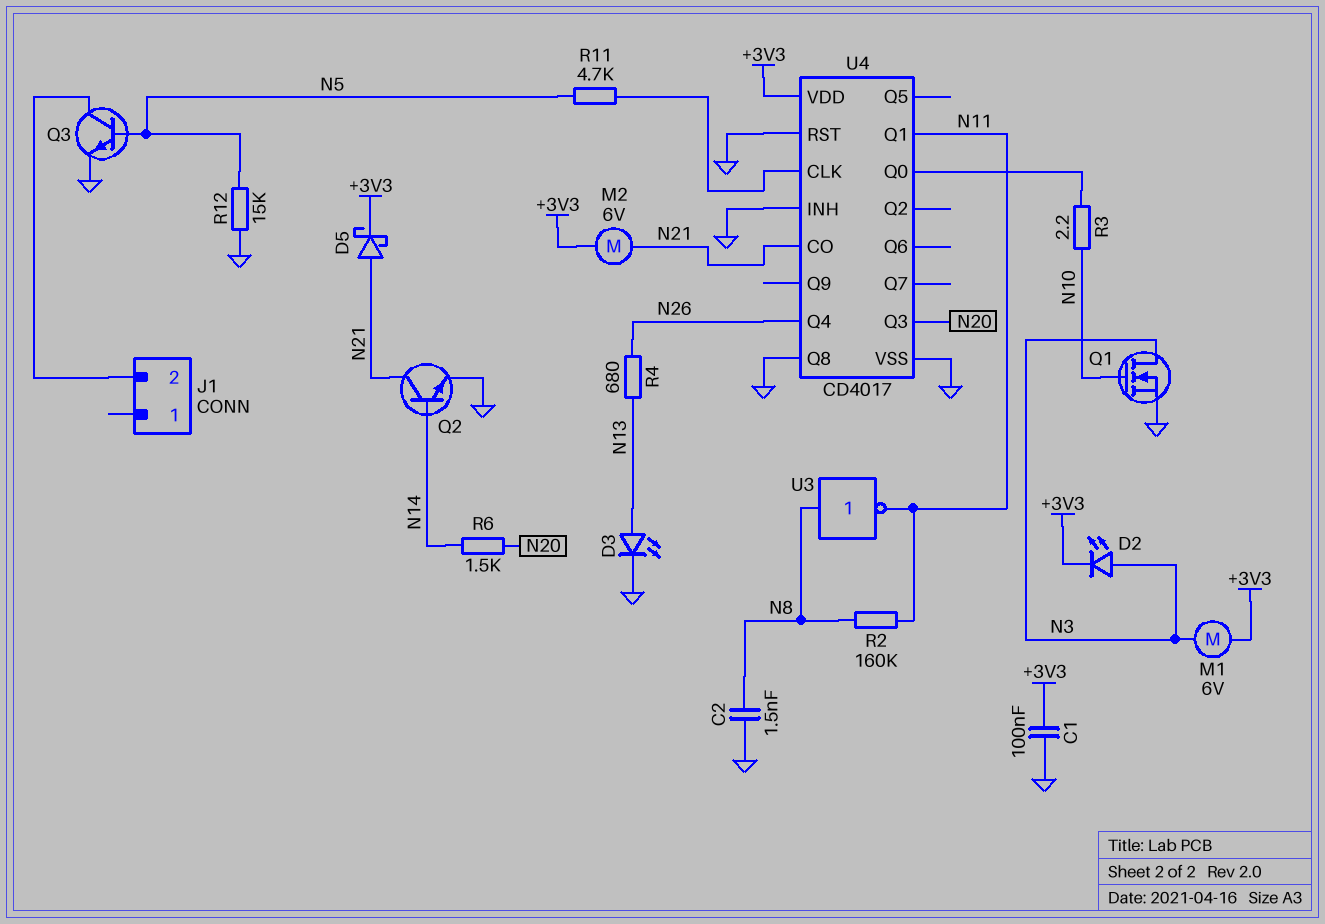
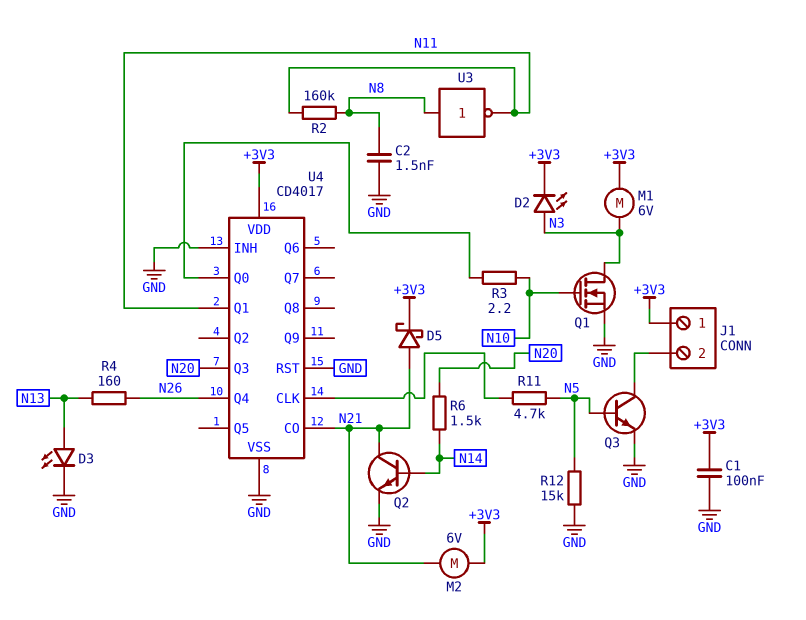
J1 pin 1: none -> +3V3
R4: 680 (N13, N26) -> 160 (N13, N26)
U4 pin Q8: GND -> none

